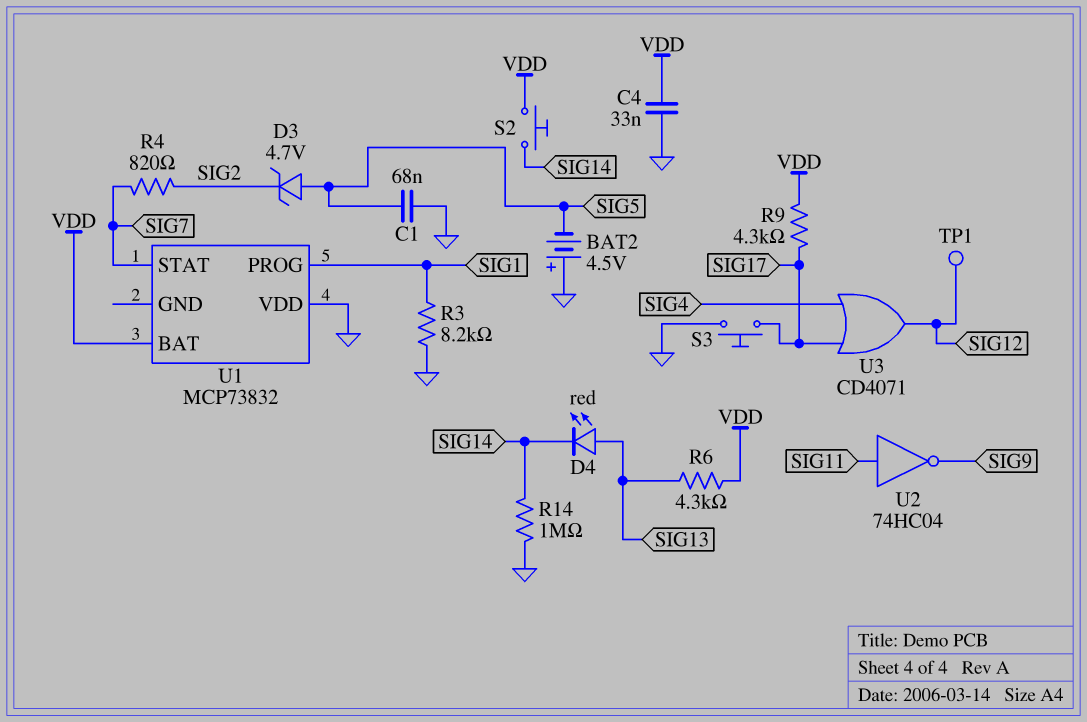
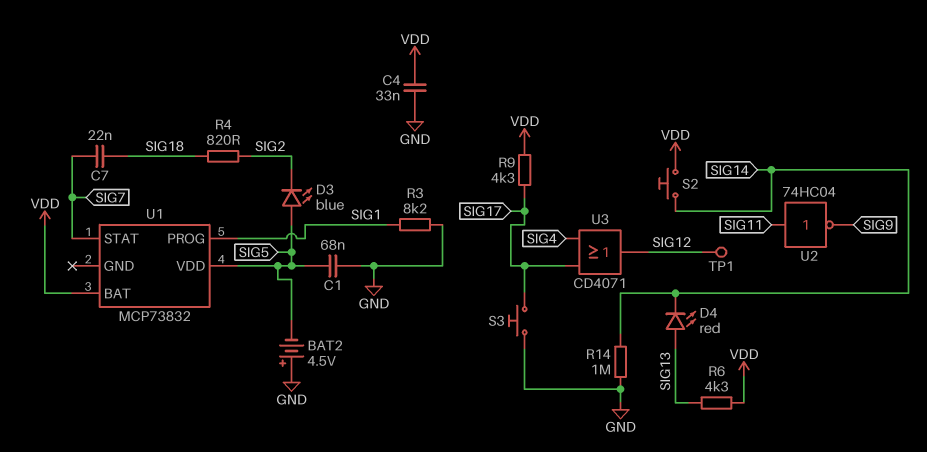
C7: none -> 22nF (SIG7, SIG18)
D3: zener 4.7V (A SIG5, K SIG2) -> LED blue (A SIG5, K SIG2)
R4: 820 (SIG2, SIG7) -> 820 (SIG2, SIG18)
U1 pin VDD: GND -> SIG5

